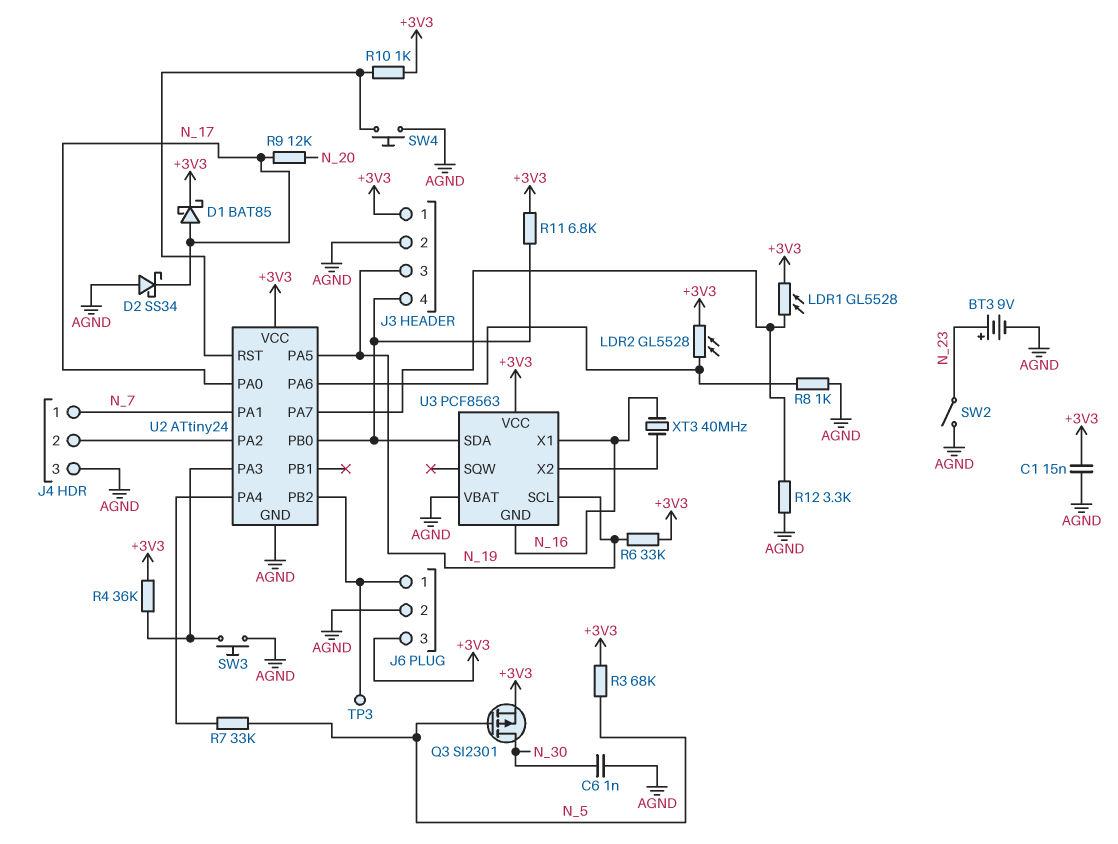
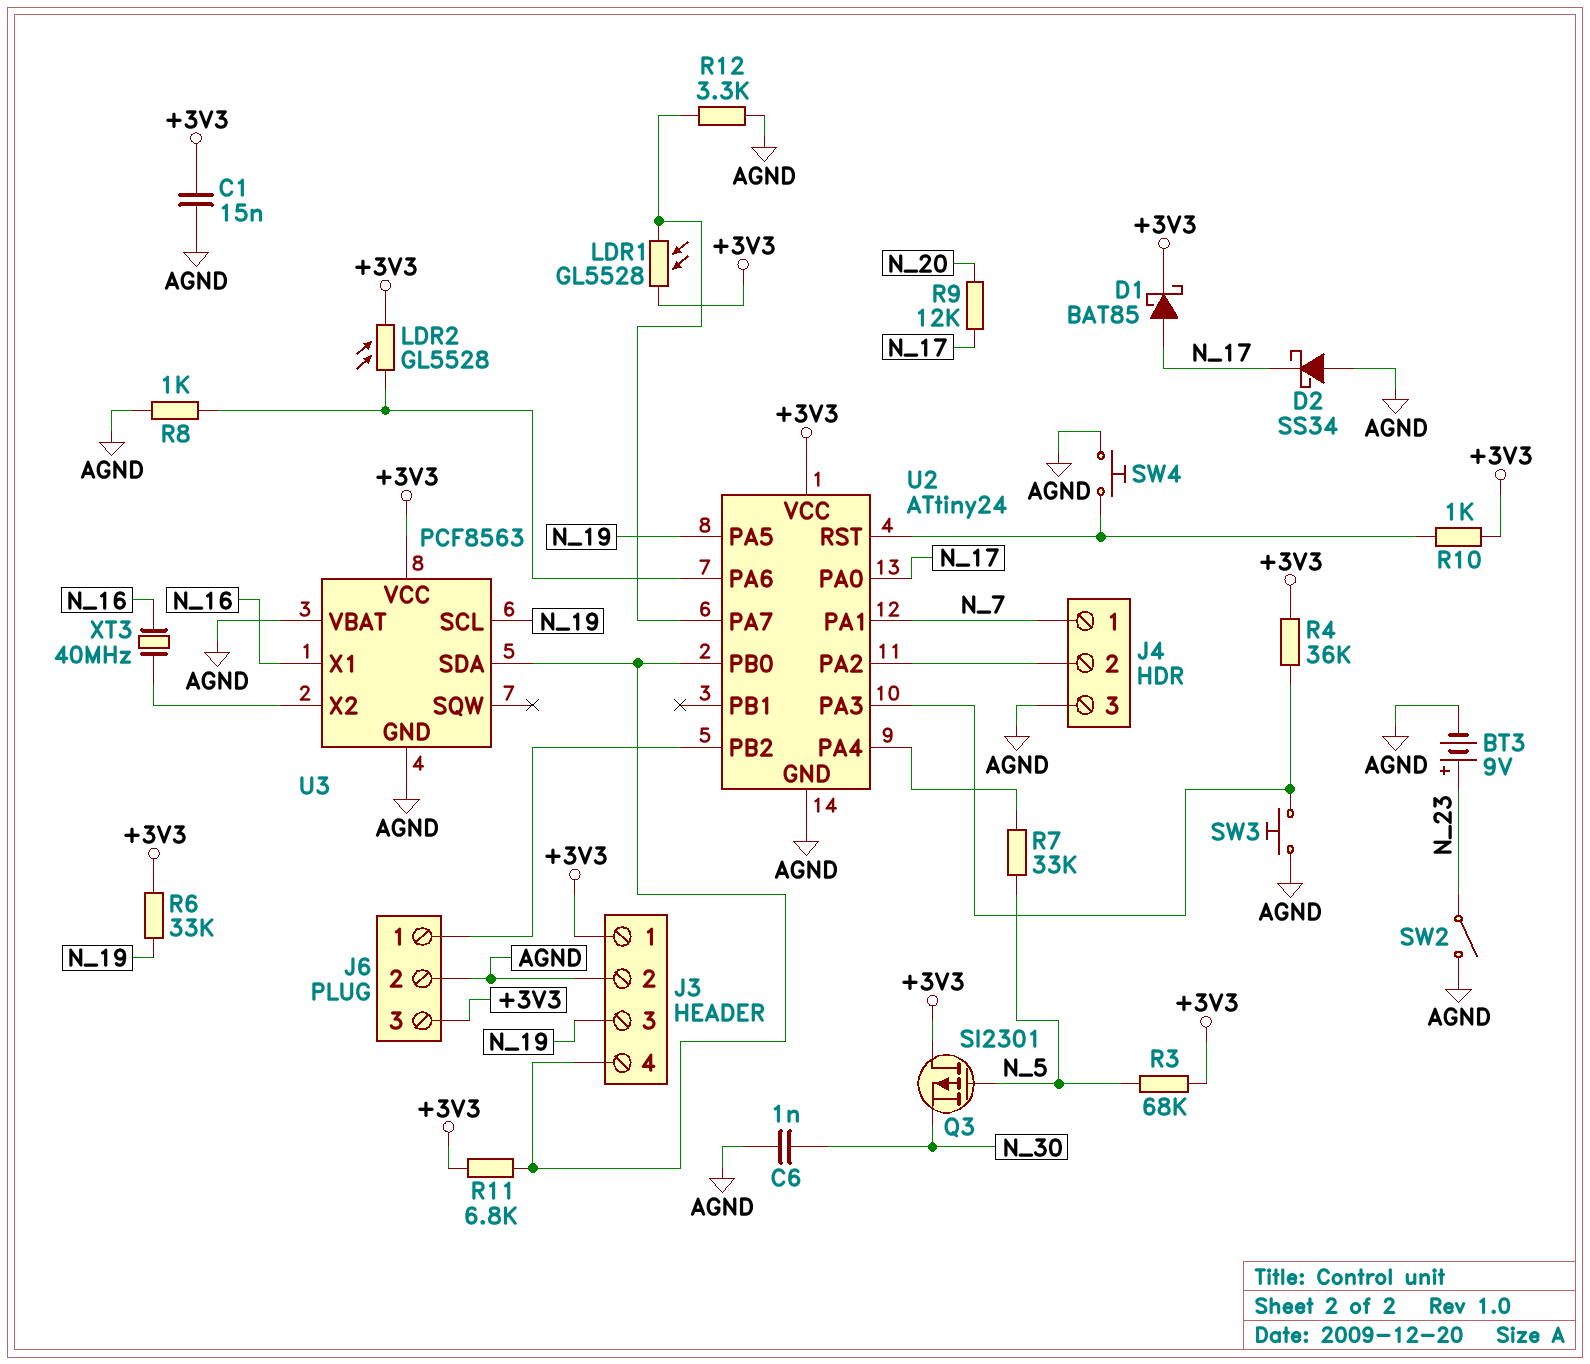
Q3: PMOS SI2301 (G N_5, D N_30, S +3V3) -> PMOS SI2301 (G N_5, D +3V3, S N_30)
TP3: test point (J6/1) -> none
U3 pin GND: N_16 -> AGND

